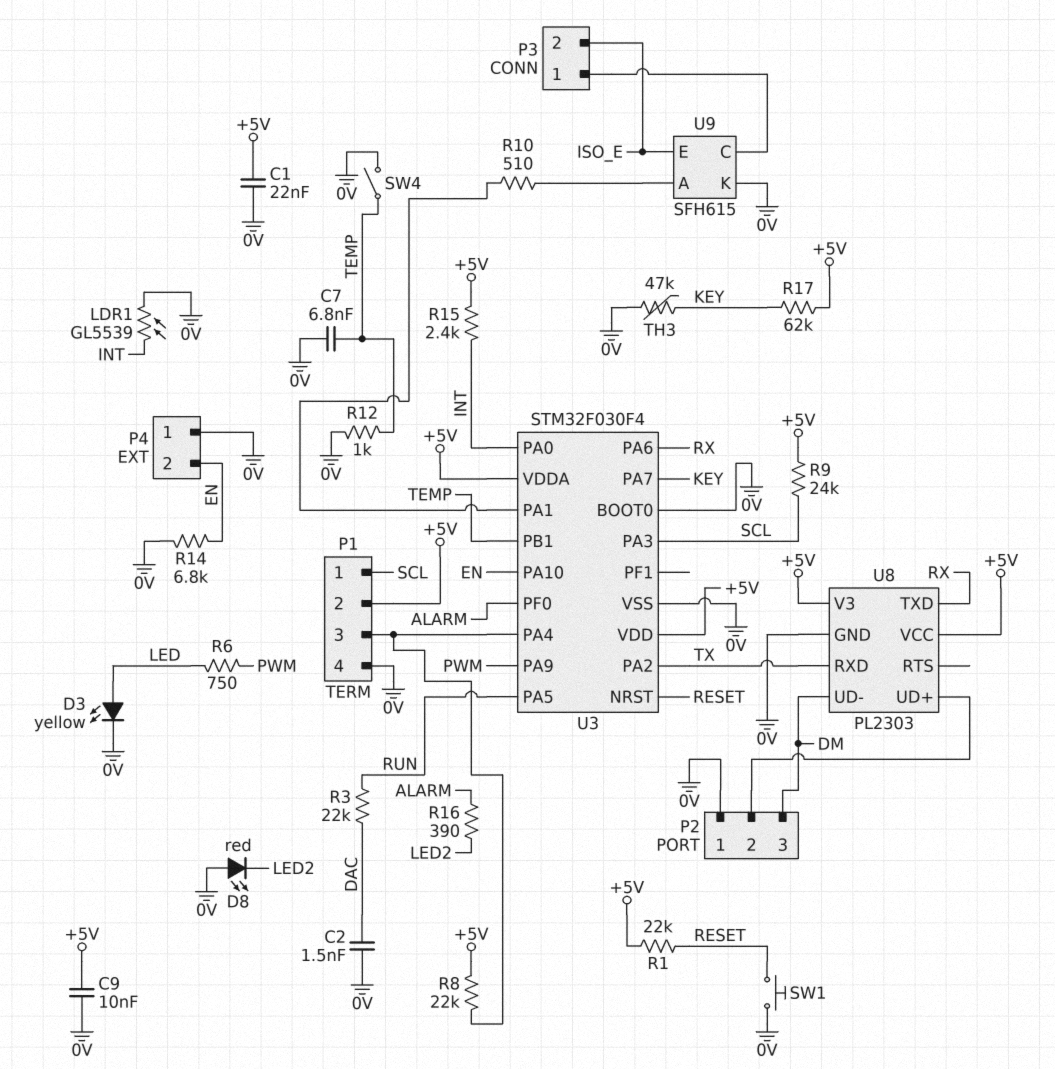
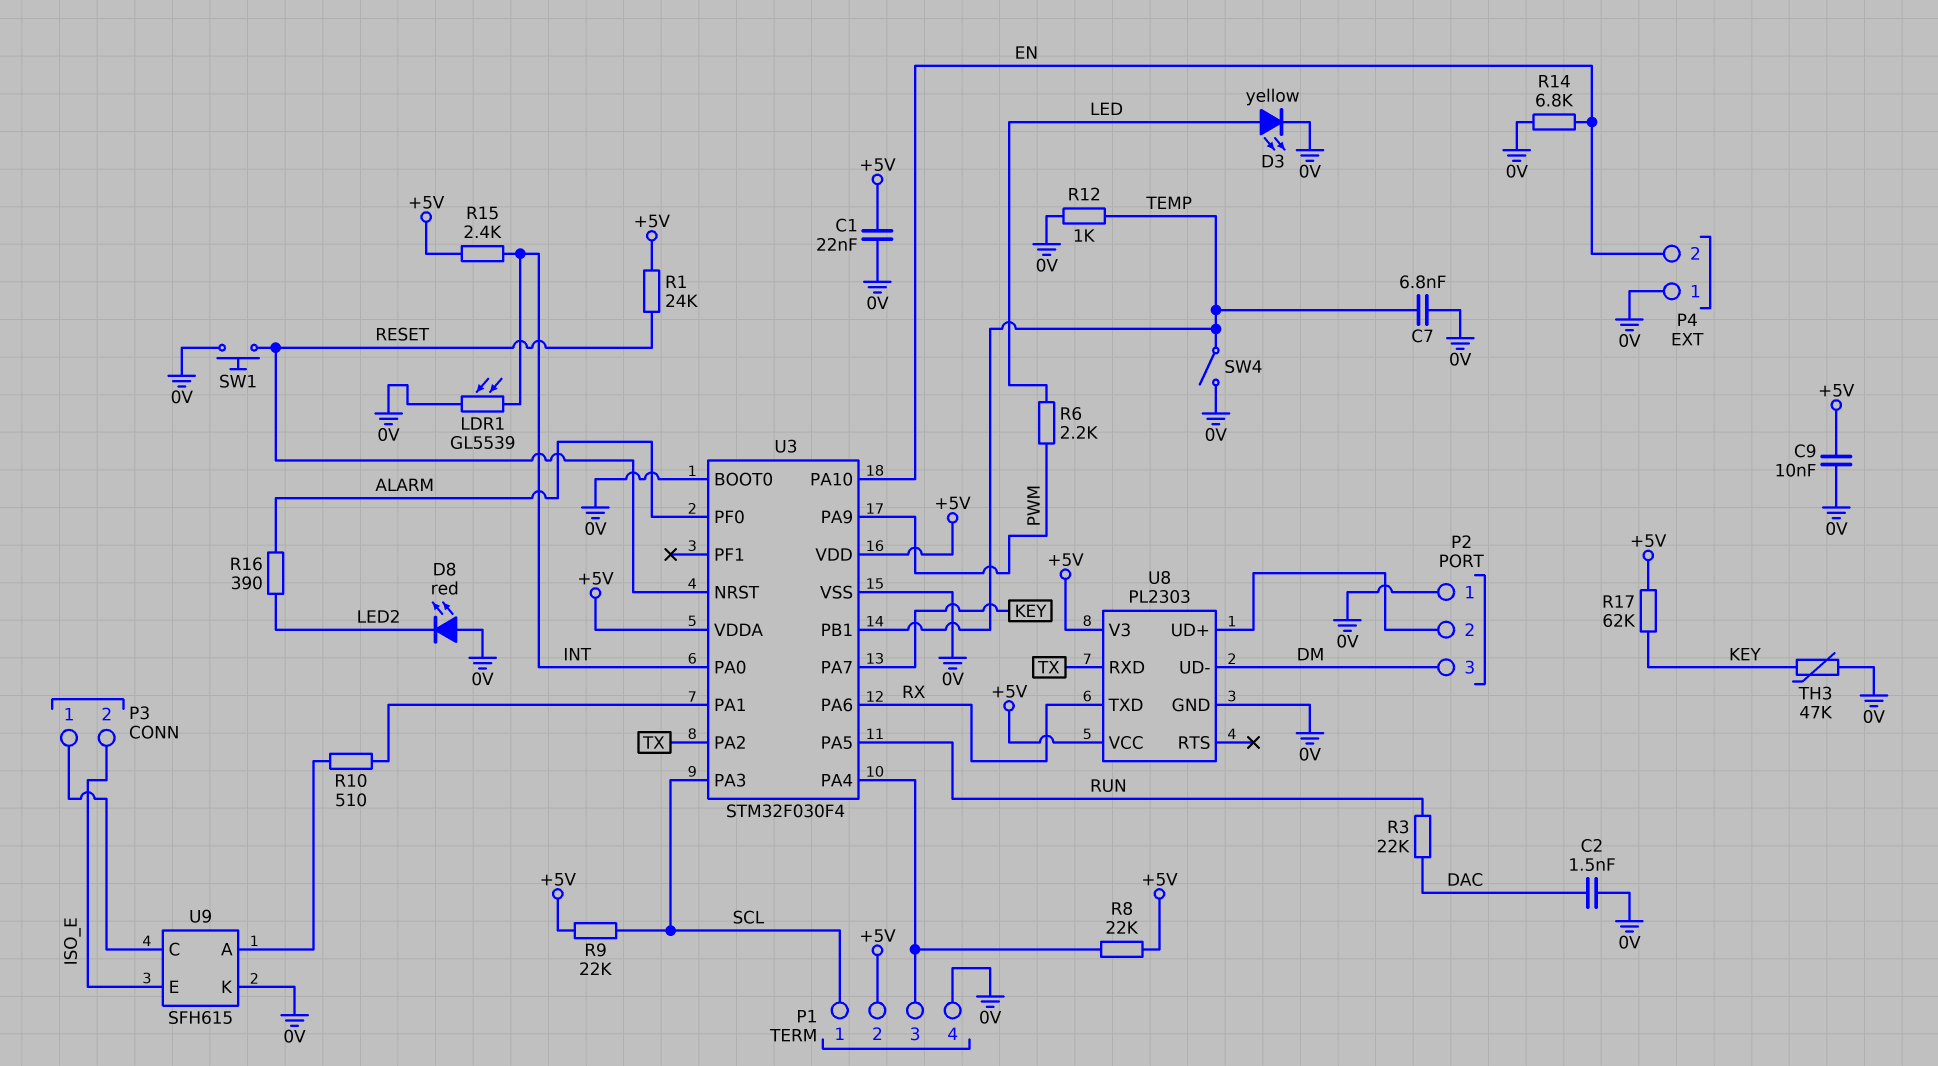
R1: 22k (+5V, RESET) -> 24k (+5V, RESET)
R6: 750 (LED, PWM) -> 2.2k (LED, PWM)
R9: 24k (+5V, SCL) -> 22k (+5V, SCL)

